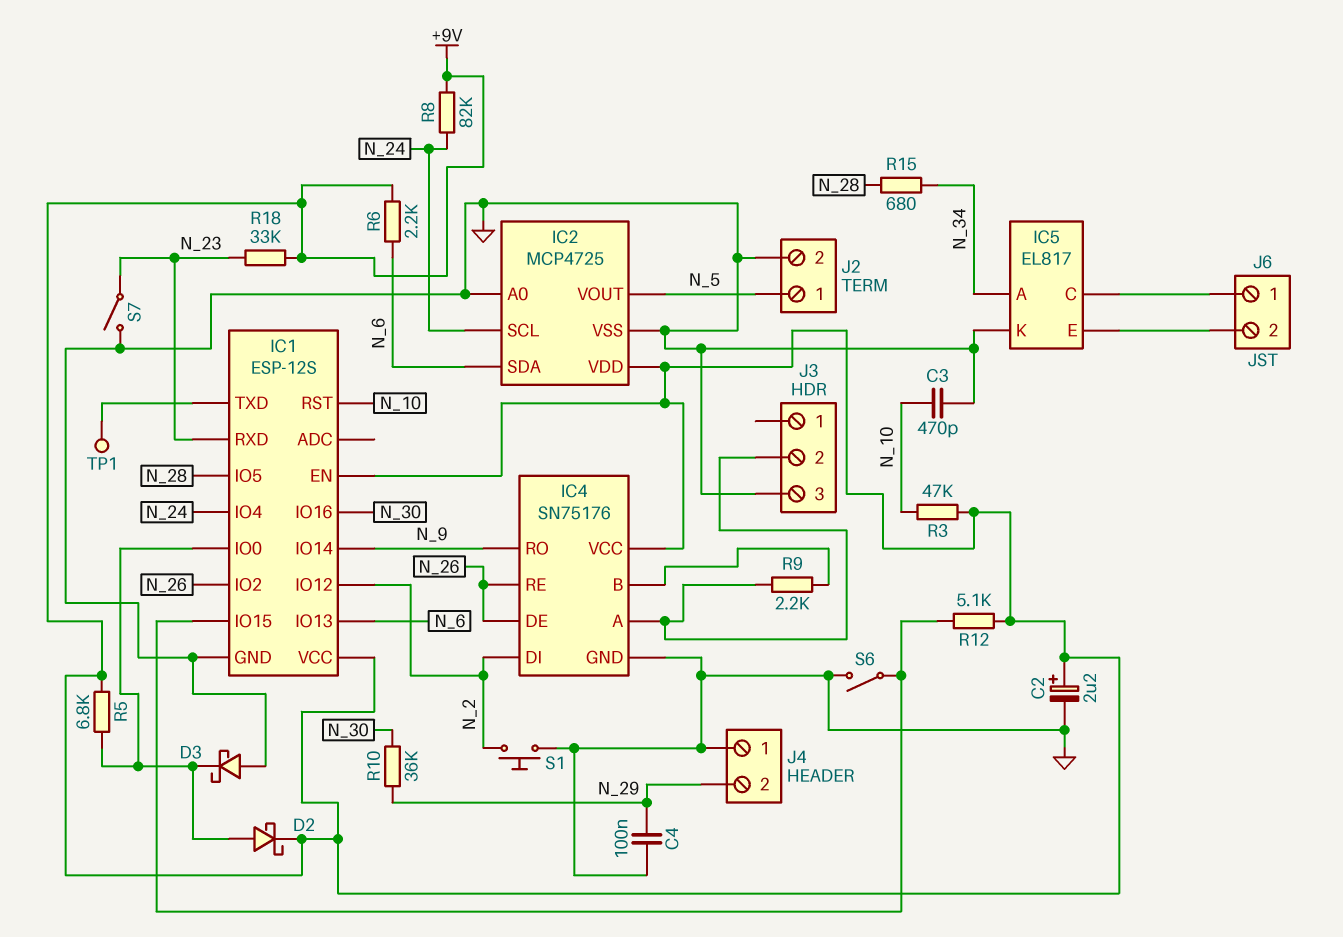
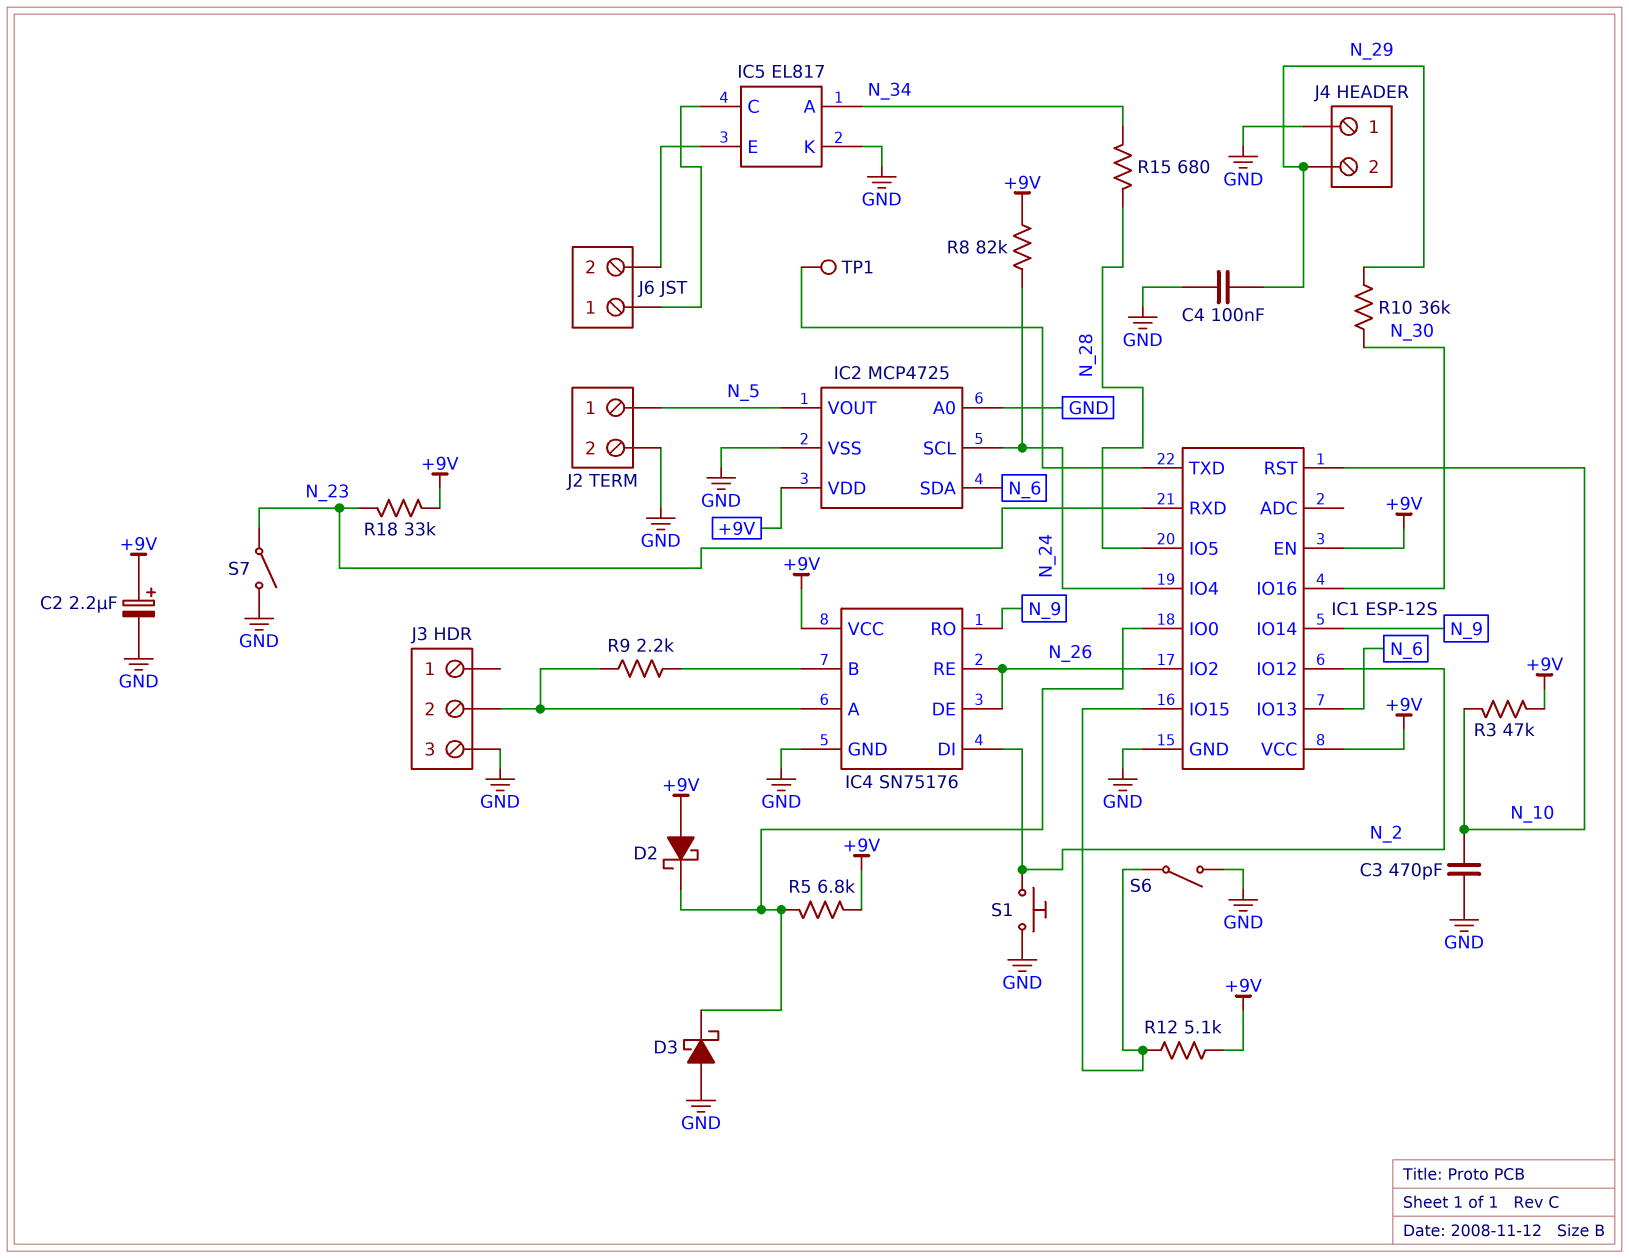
D2: schottky (A IC1/IO0, K +9V) -> schottky (A +9V, K IC1/IO0)
R6: 2.2k (+9V, N_6) -> none

